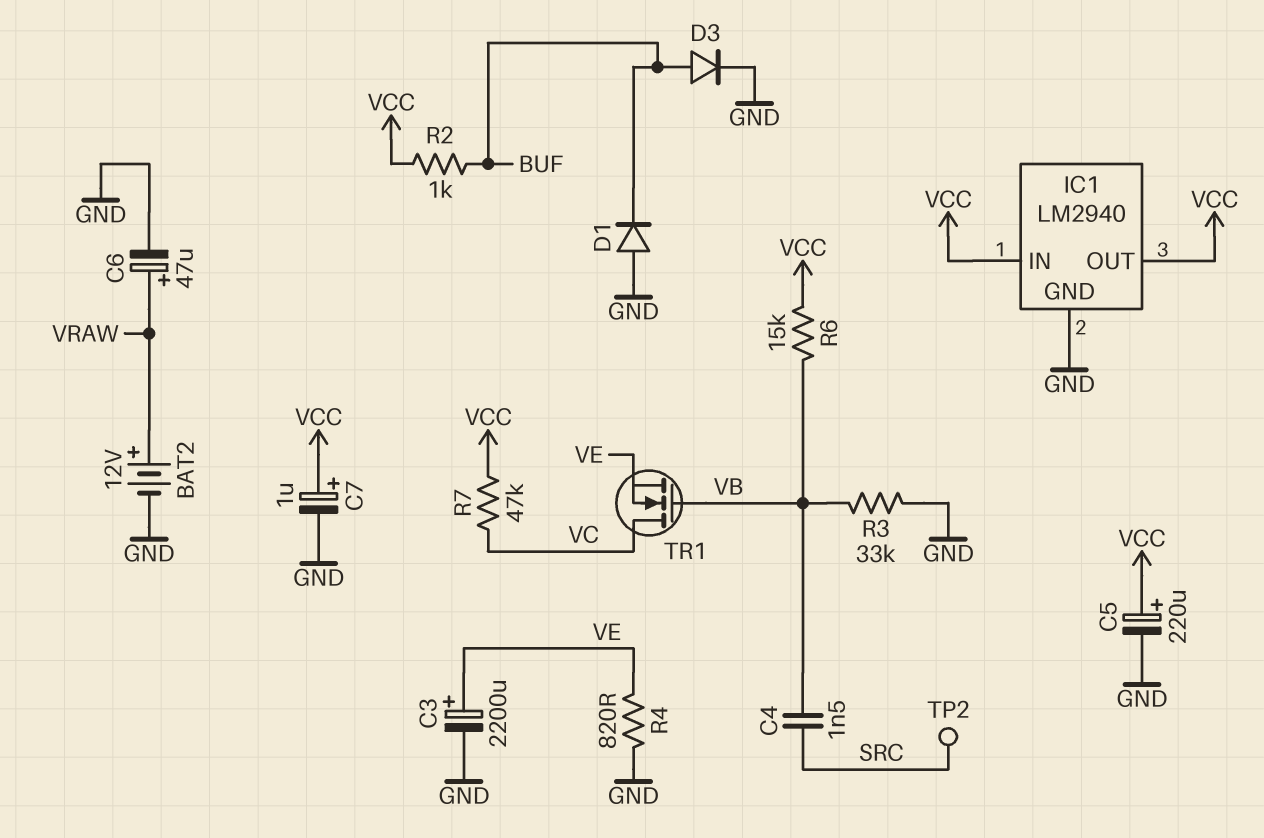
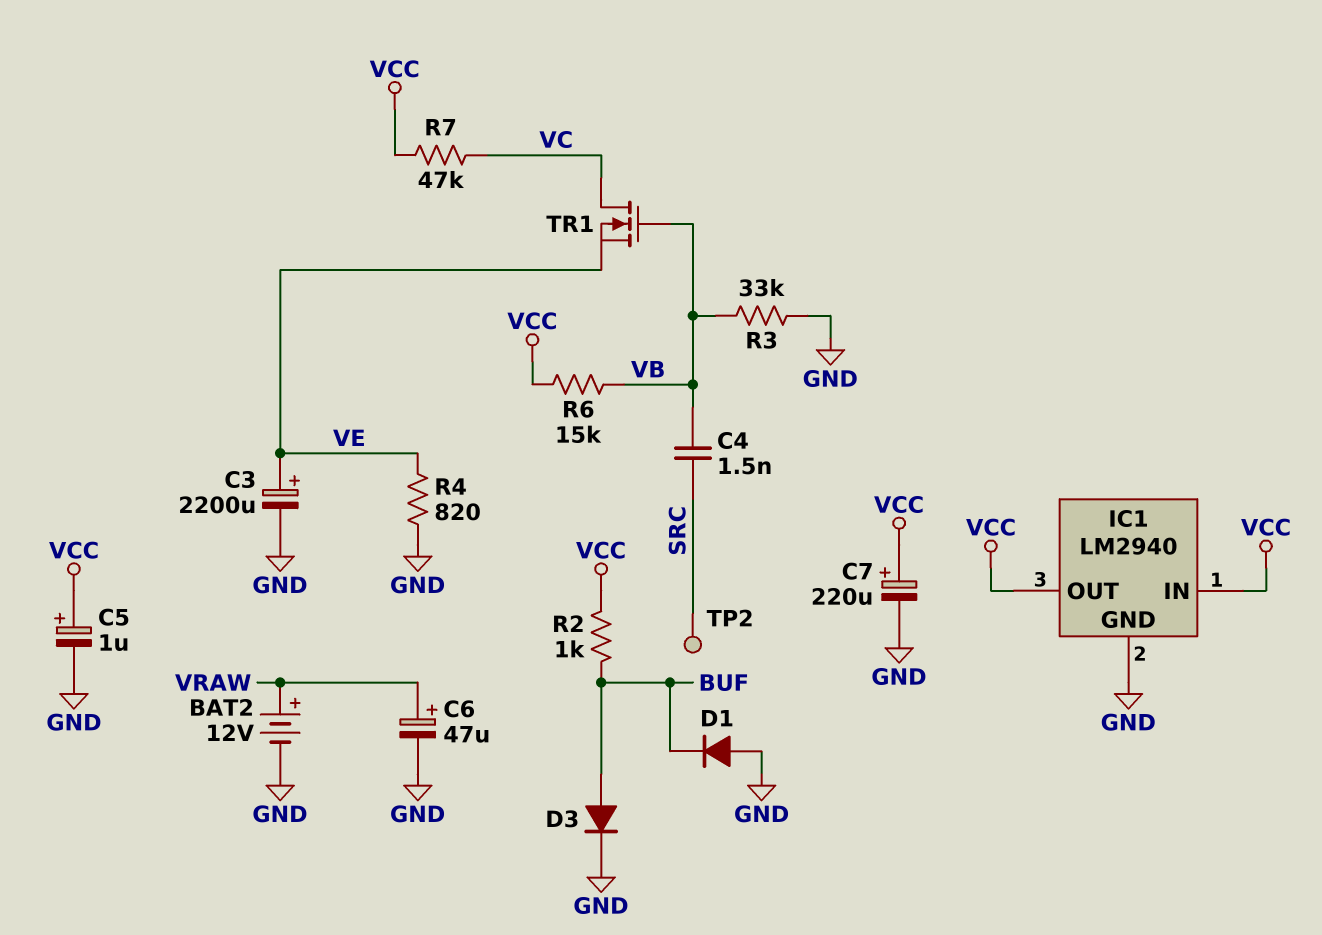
C5: 220uF (plus VCC, minus GND) -> 1uF (plus VCC, minus GND)
C7: 1uF (plus VCC, minus GND) -> 220uF (plus VCC, minus GND)

